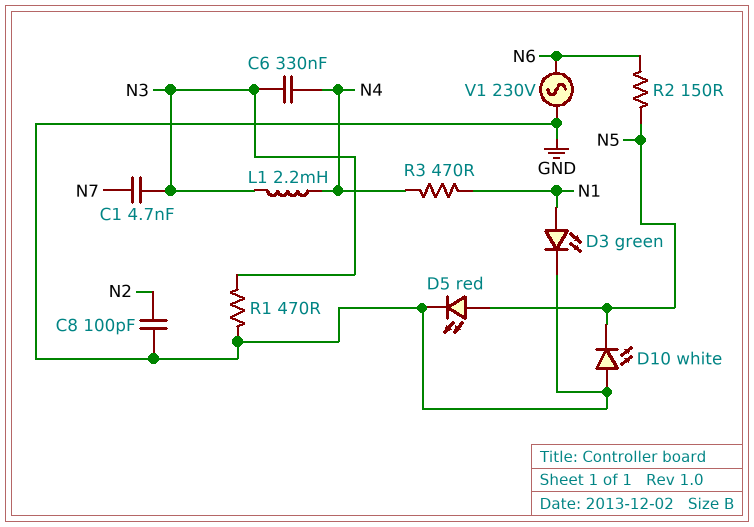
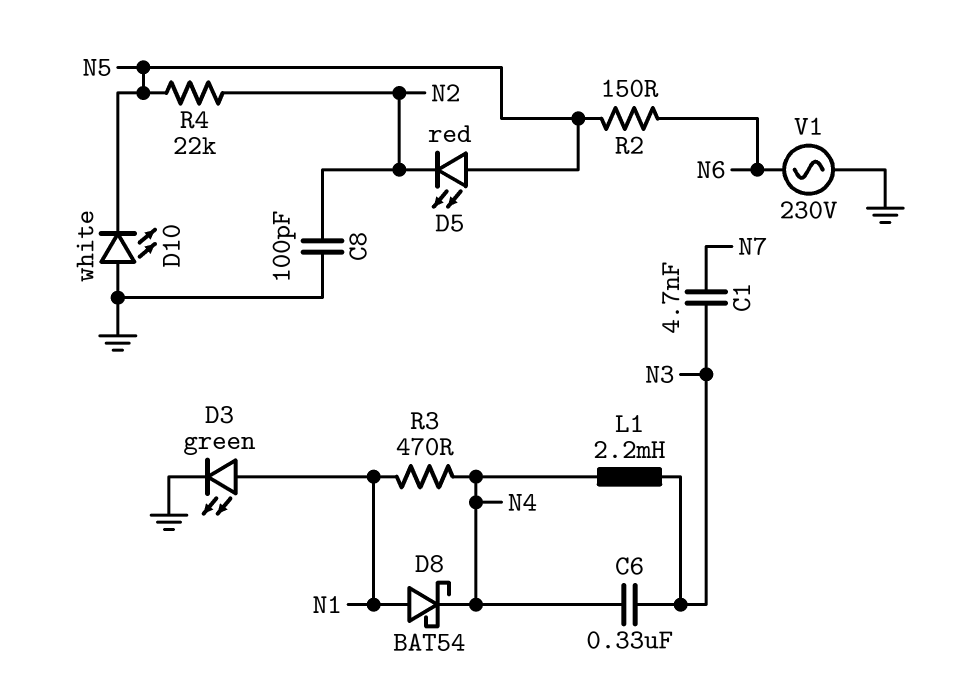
D5: LED red (A N5, K GND) -> LED red (A N5, K N2)
D8: none -> schottky BAT54 (A N1, K N4)
R1: 470 (GND, N3) -> none
R4: none -> 22k (N2, N5)

